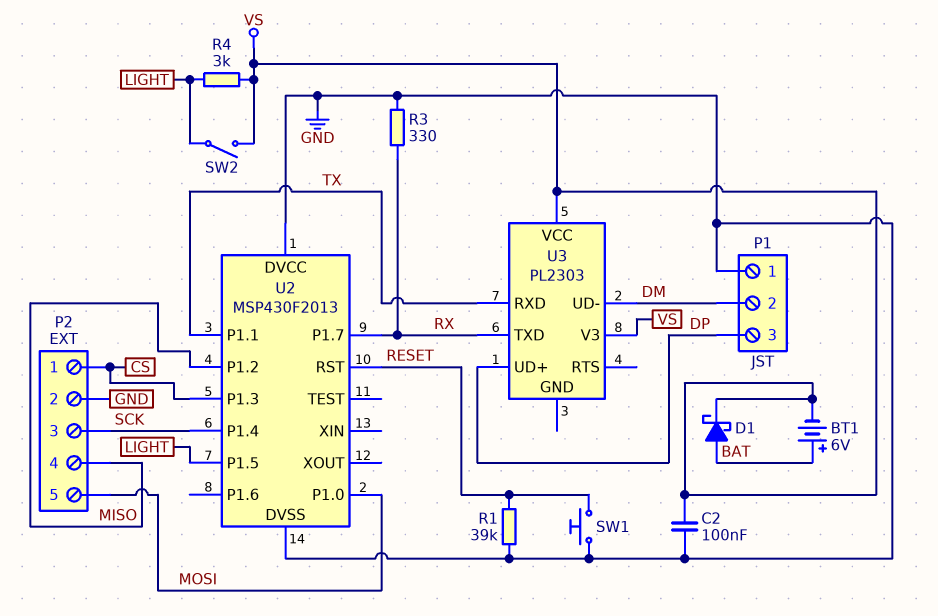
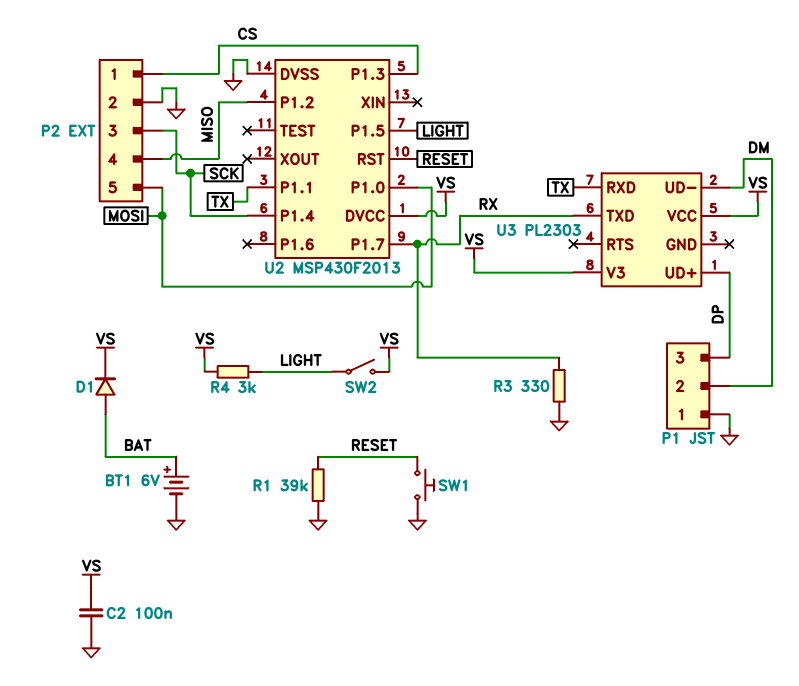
BT1: 6V (plus BAT, minus VS) -> 6V (plus BAT, minus GND)
D1: schottky (A BAT, K VS) -> diode (A BAT, K VS)
U2 pin DVCC: GND -> VS

